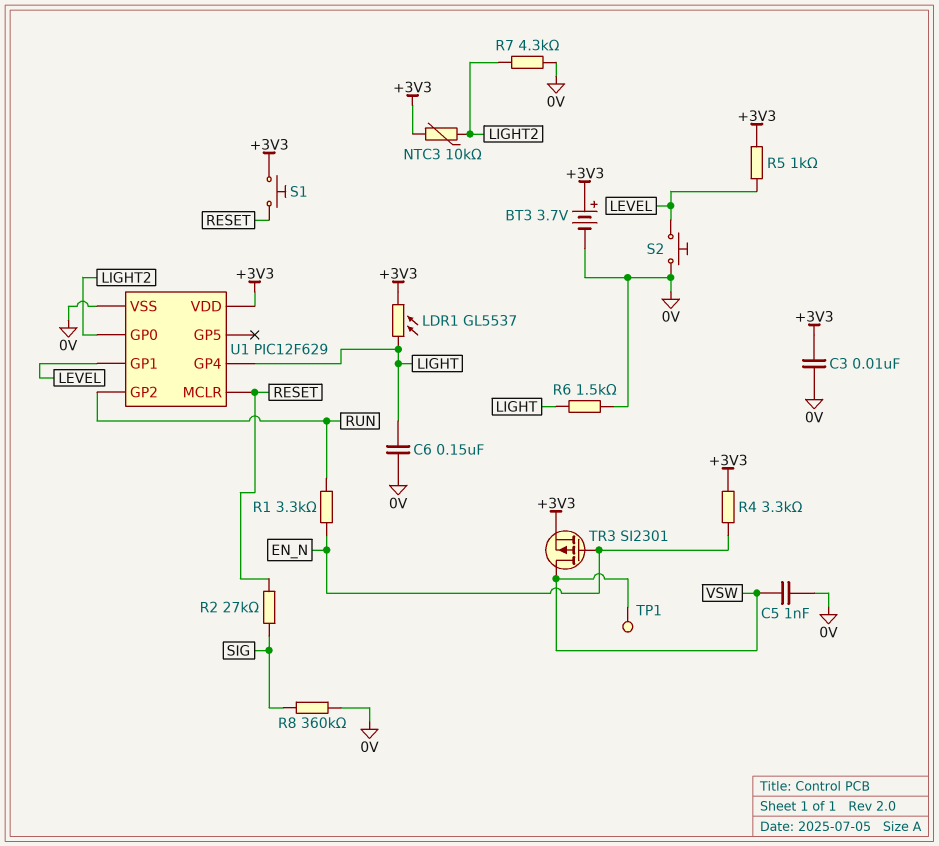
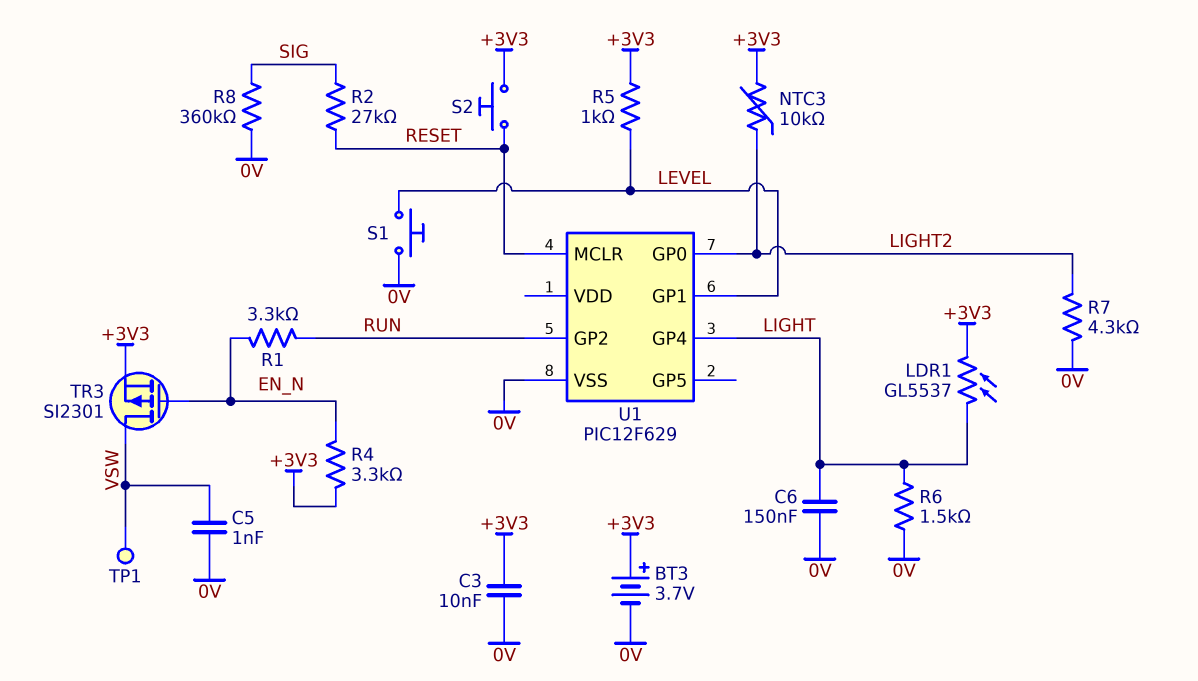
S1: button (+3V3, RESET) -> button (0V, LEVEL)
S2: button (0V, LEVEL) -> button (+3V3, RESET)
U1 pin VDD: +3V3 -> none

